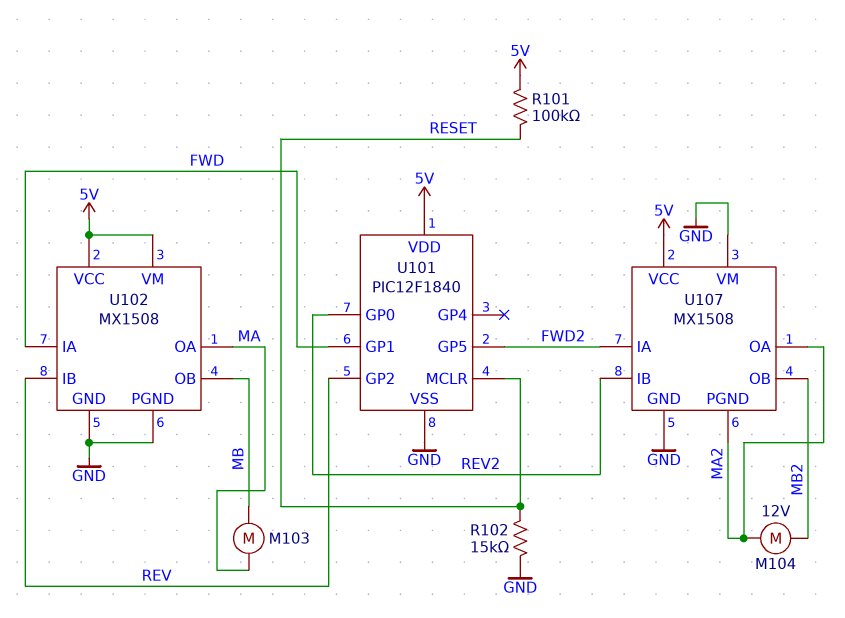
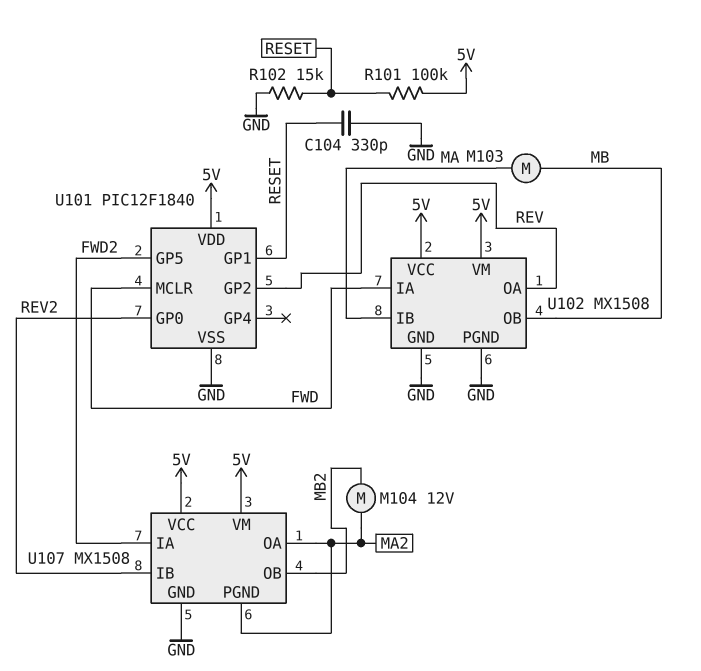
C104: none -> 330pF (GND, RESET)
U101 pin GP1: FWD -> RESET
U101 pin MCLR: RESET -> FWD
U102 pin IB: REV -> MA
U102 pin OA: MA -> REV
U107 pin VM: GND -> 5V

